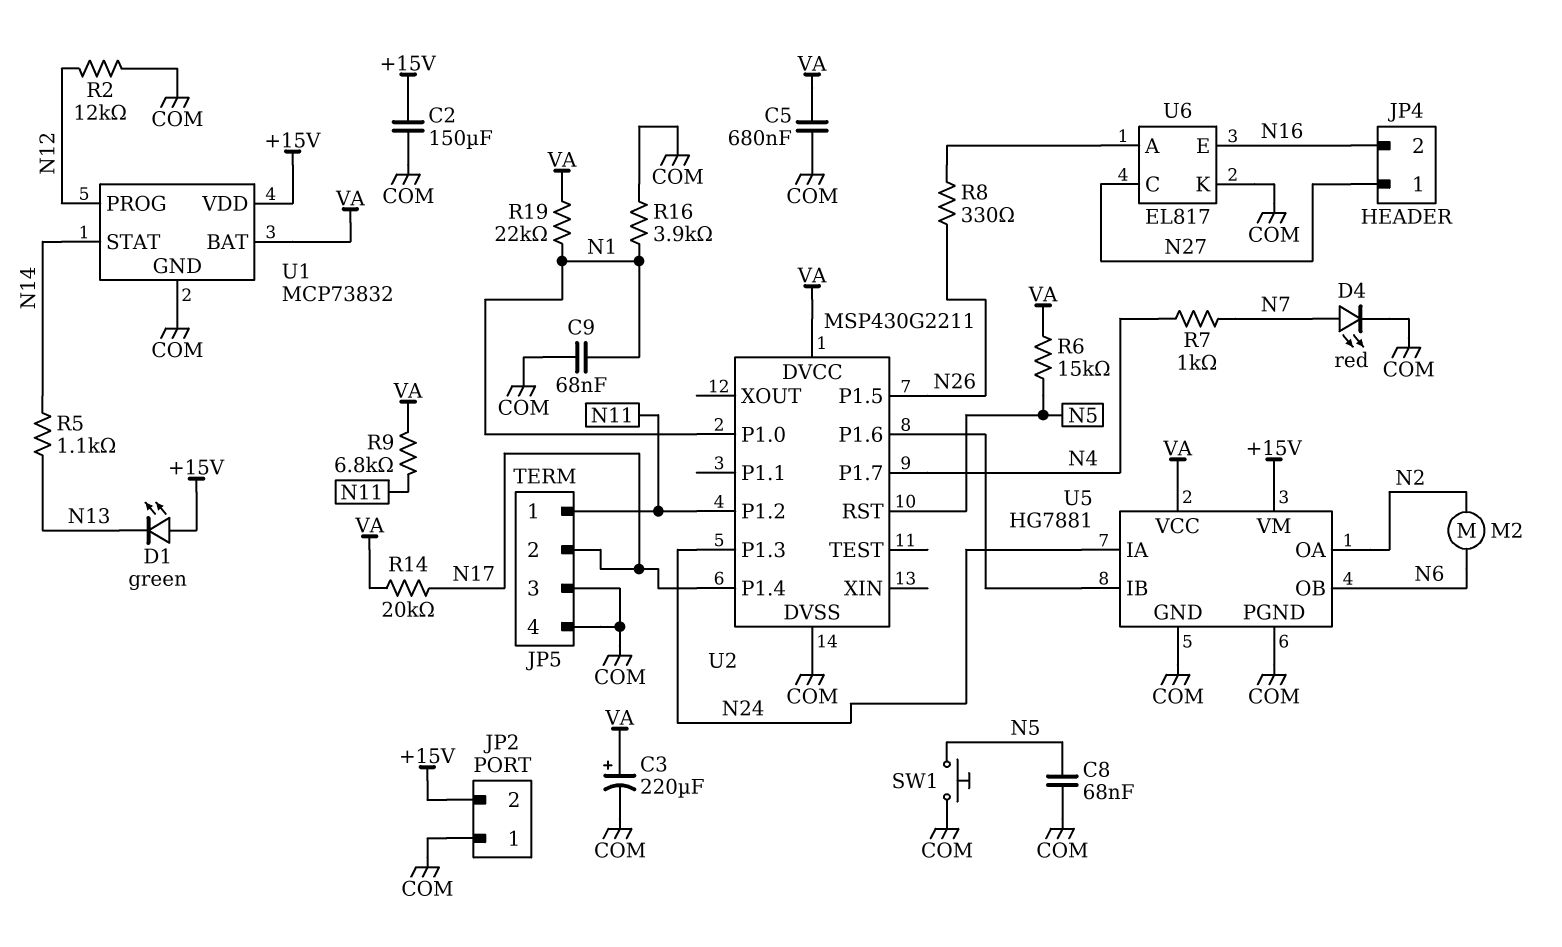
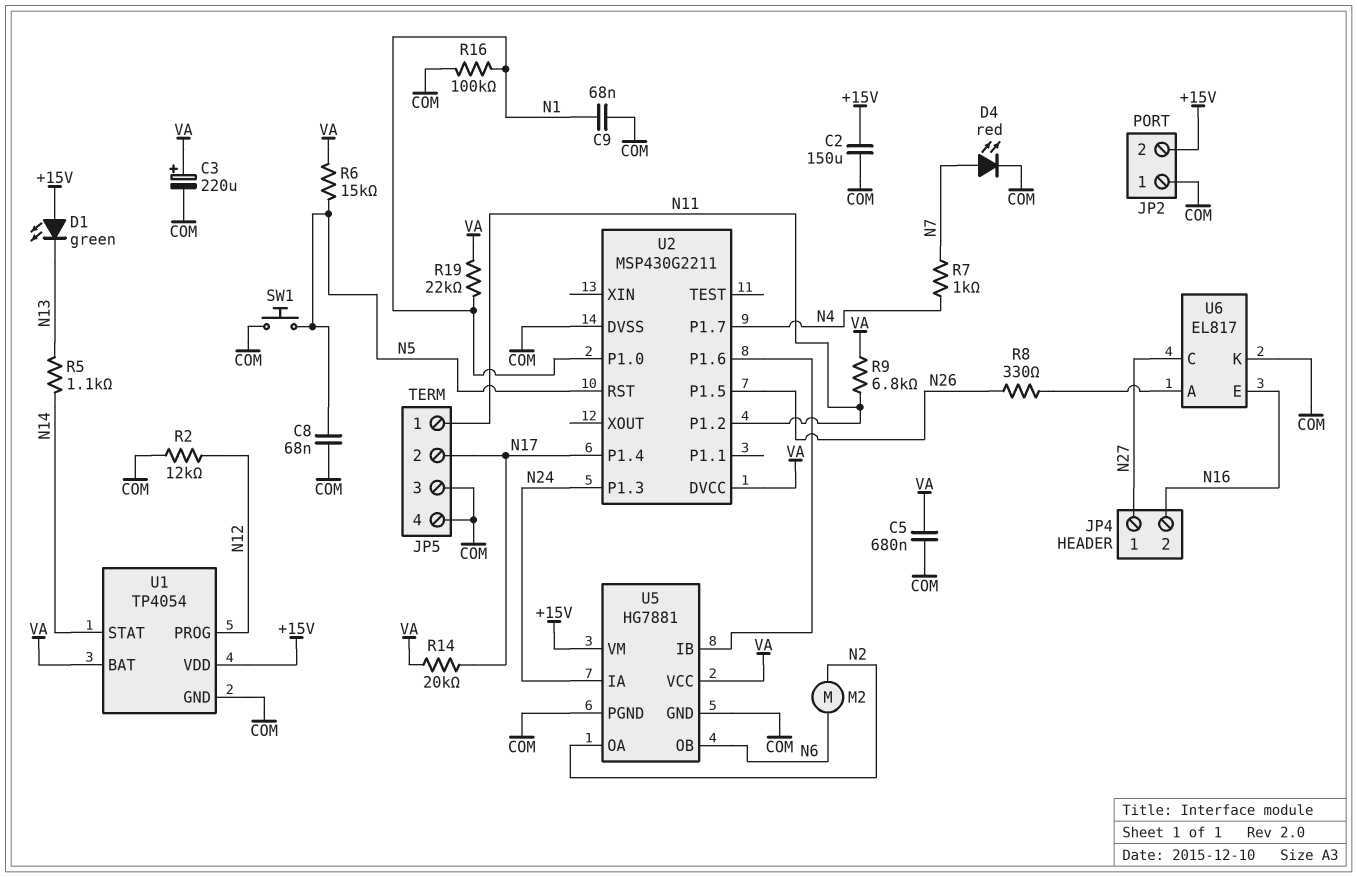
R16: 3.9k (COM, N1) -> 100k (COM, N1)
U1: MCP73832 -> TP4054

